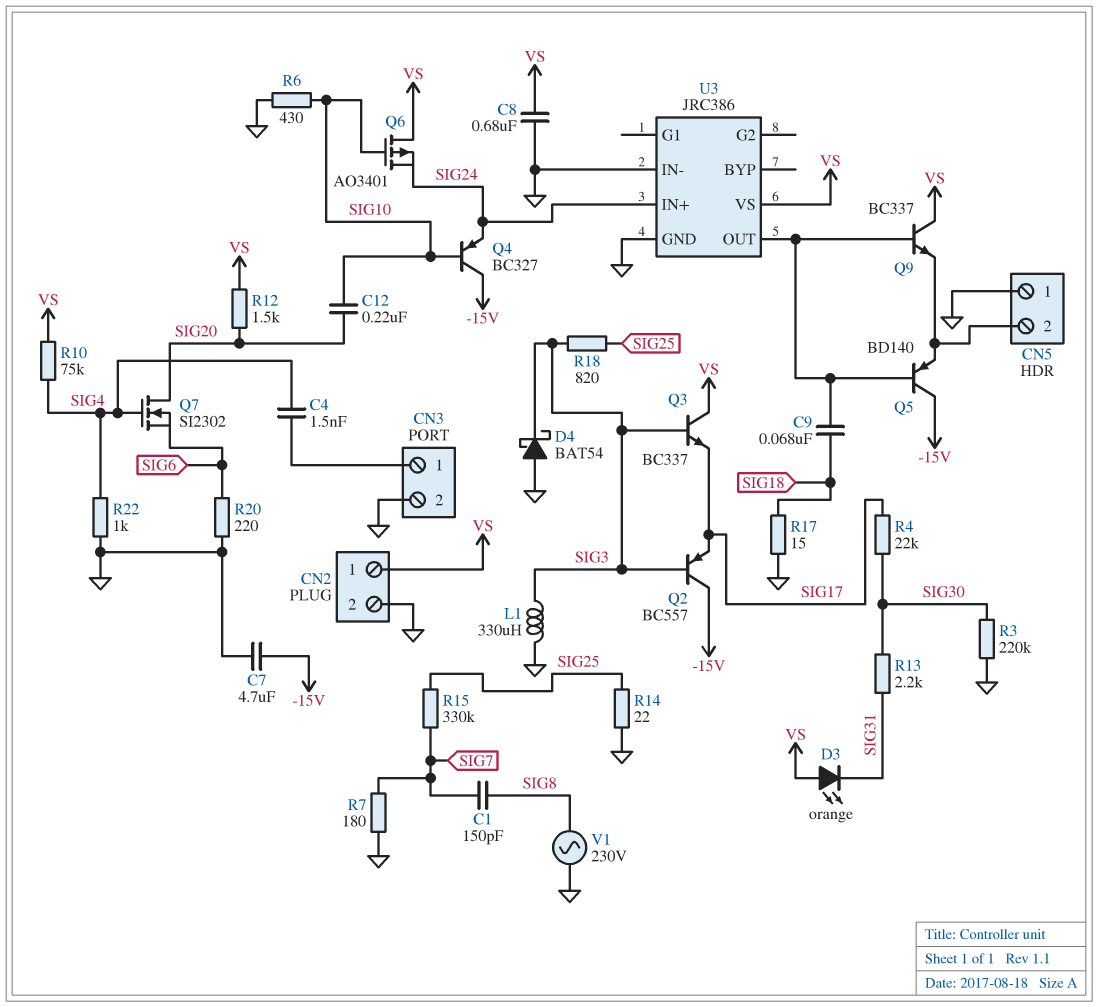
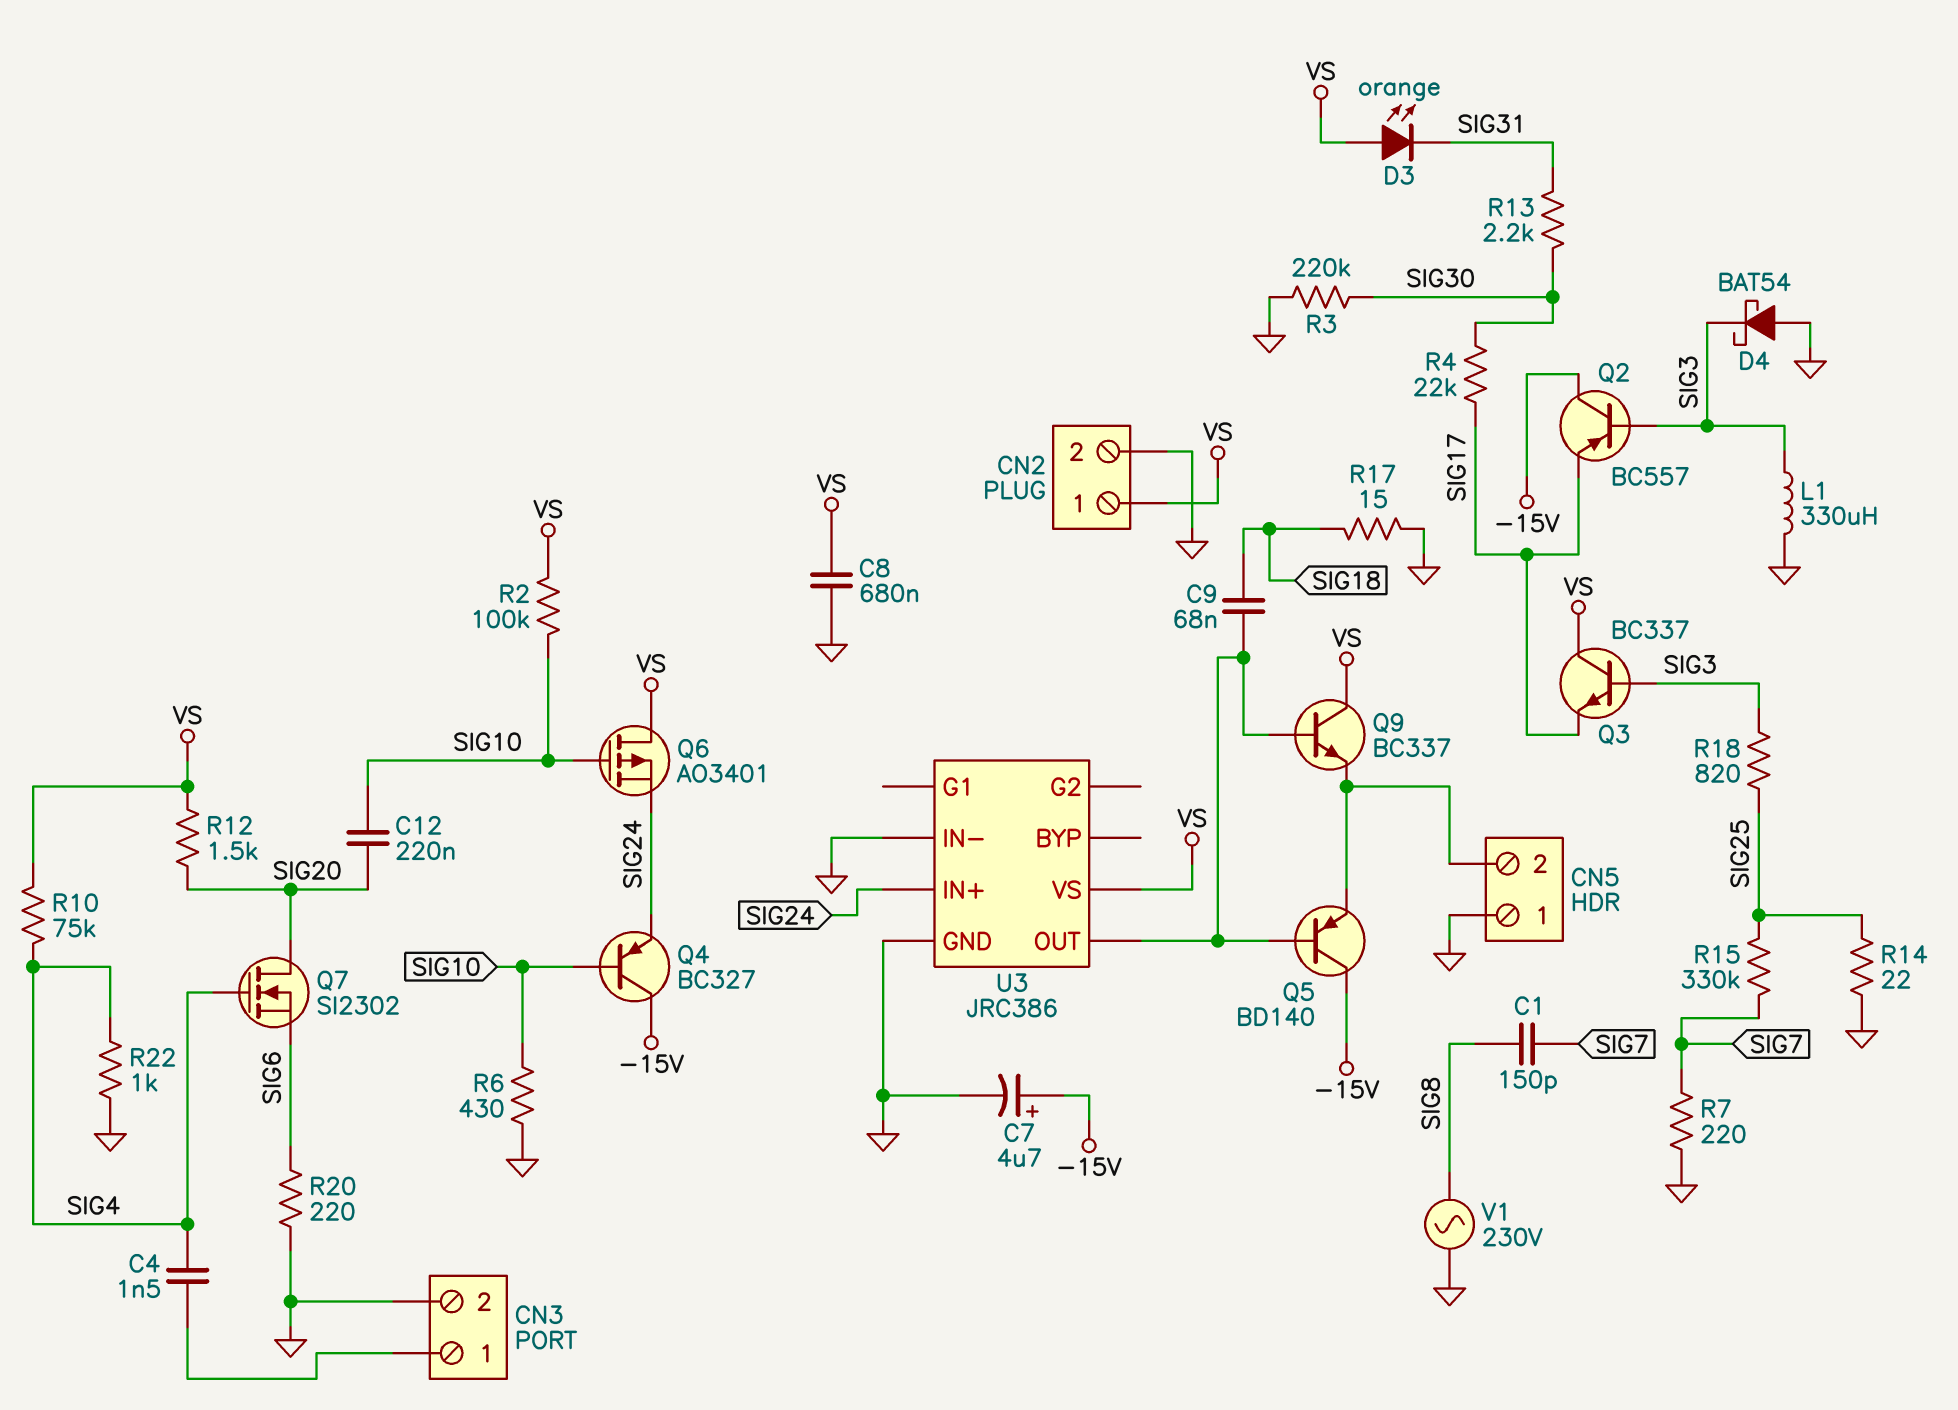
C7: 4.7uF (-15V, GND) -> 4.7uF (plus -15V, minus GND)
R2: none -> 100k (SIG10, VS)
R7: 180 (GND, SIG7) -> 220 (GND, SIG7)

